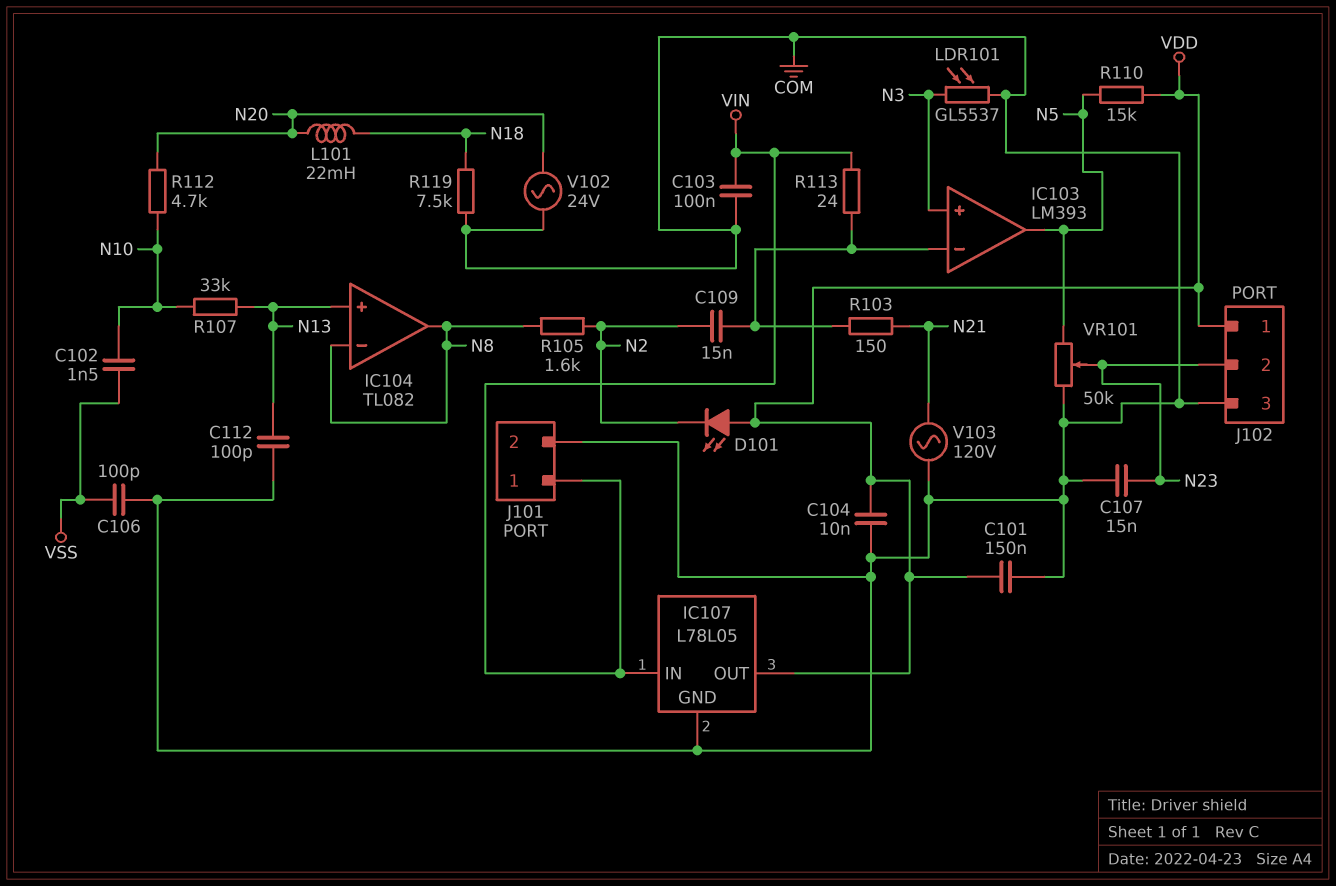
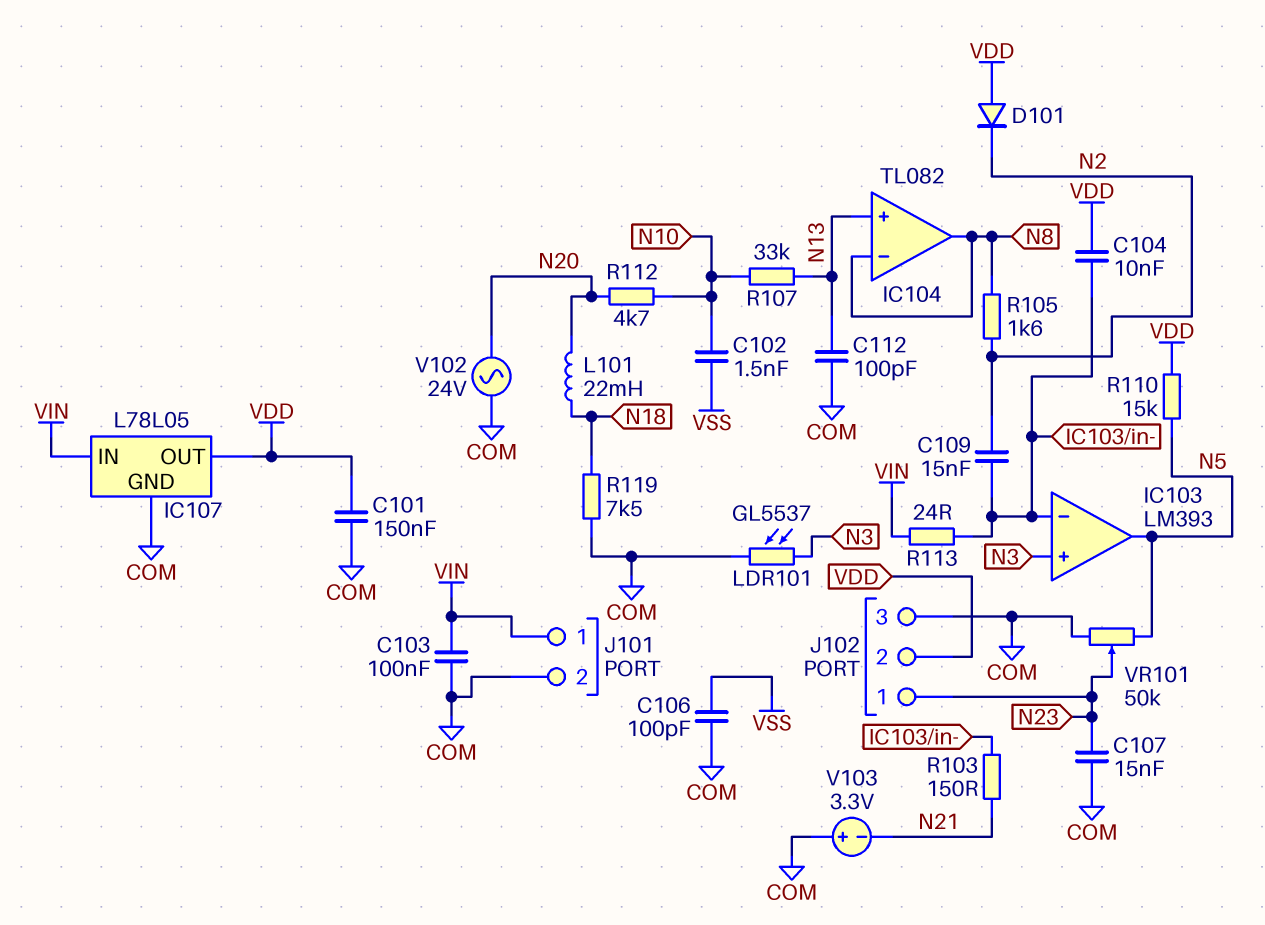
C104: 10nF (COM, VDD) -> 10nF (IC103/in-, VDD)
D101: LED (A VDD, K N2) -> diode (A VDD, K N2)
J102 pin 1: VDD -> N23
J102 pin 2: N23 -> VDD
V103: AC 120V (COM, N21) -> 3.3V (plus COM, minus N21)

